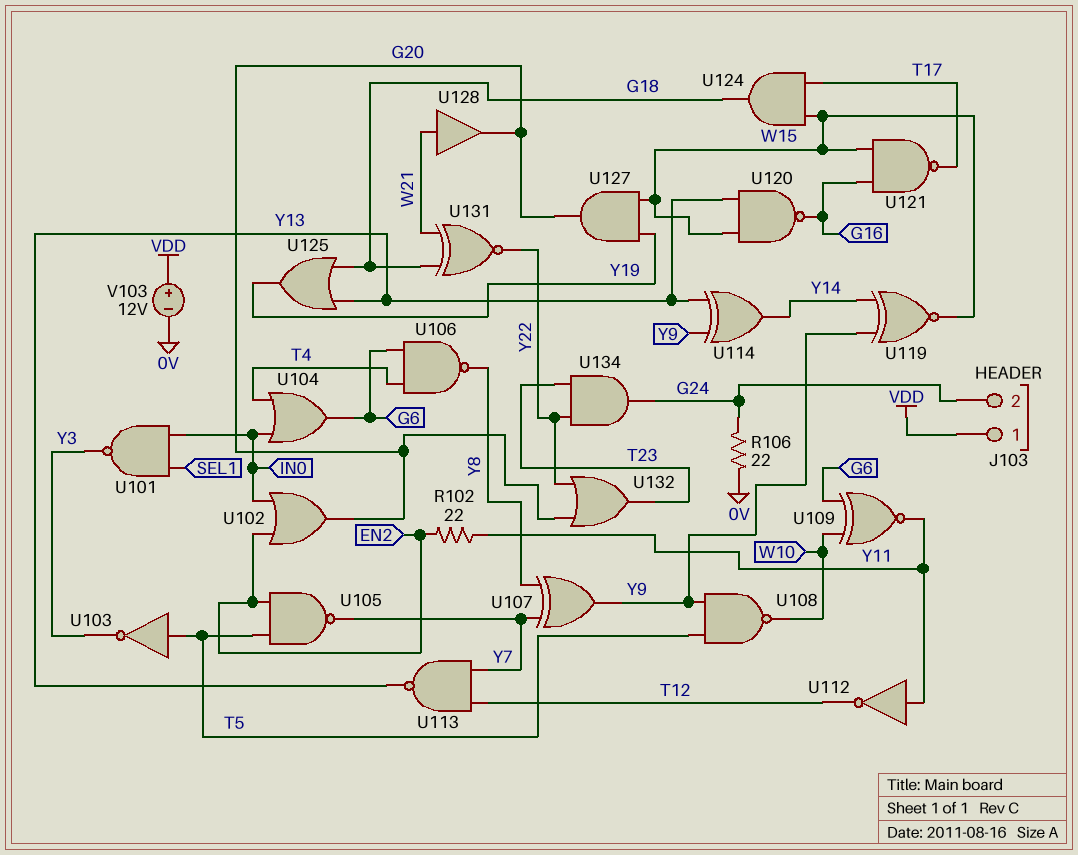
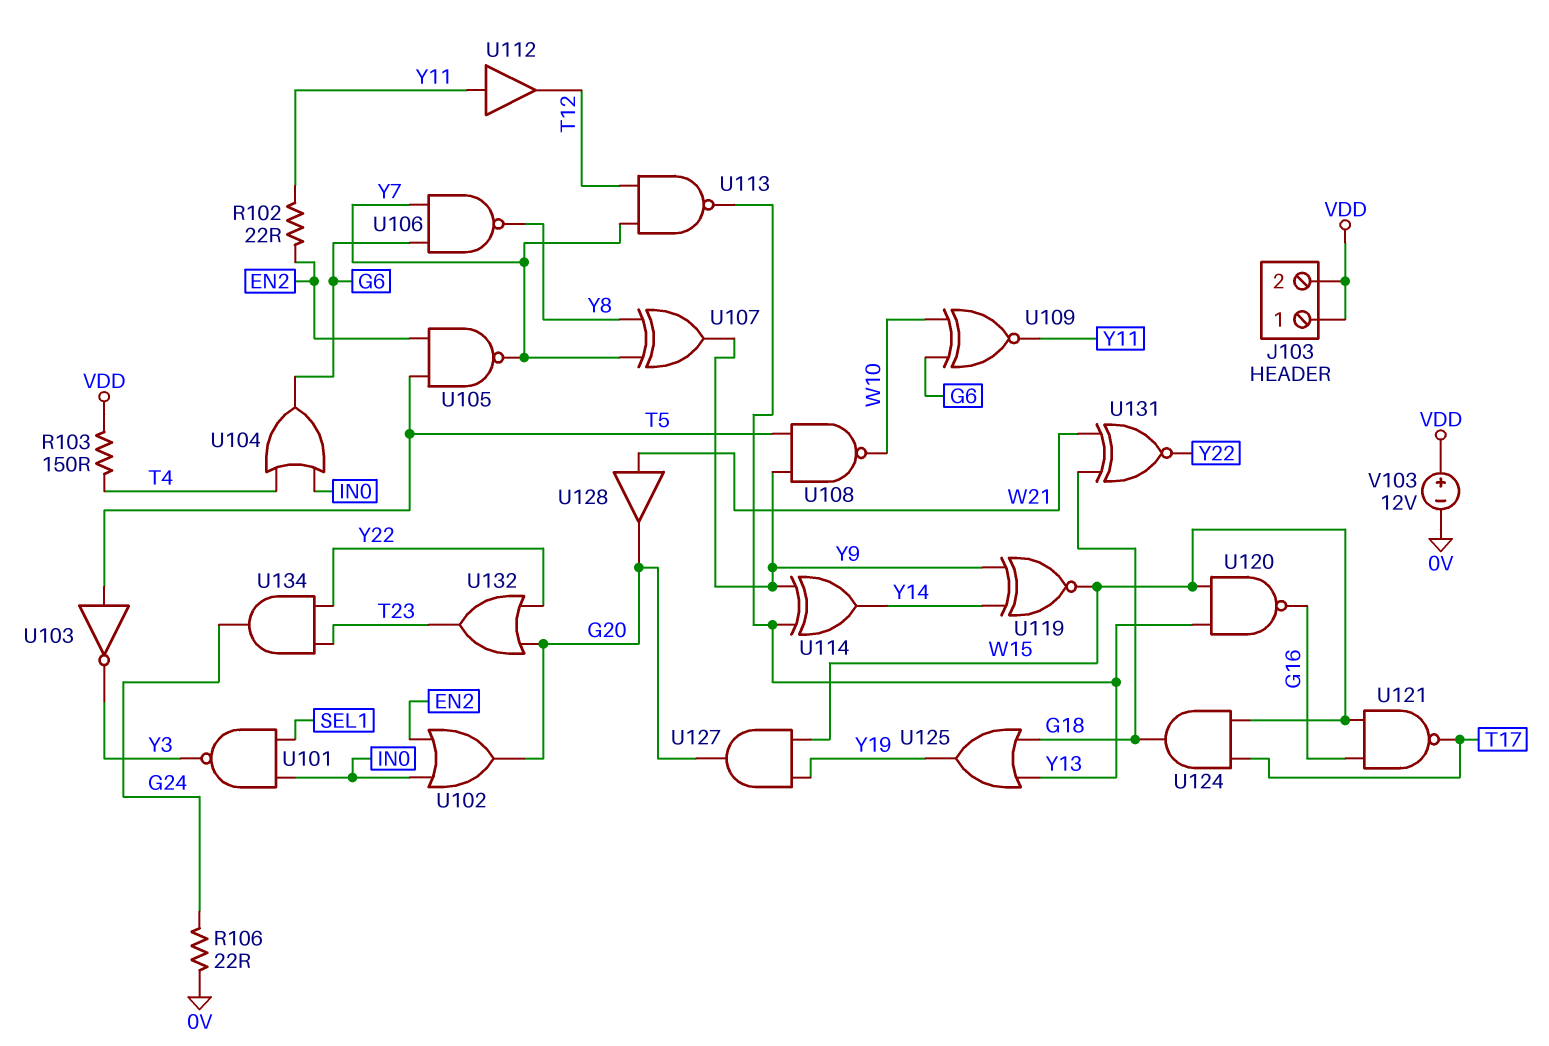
J103 pin 2: G24 -> VDD
R103: none -> 150 (T4, VDD)
U106: NAND (in G6, in T4, out Y8) -> NAND (in G6, in Y7, out Y8)
U112: NOT (in Y11, out T12) -> buffer (in Y11, out T12)

